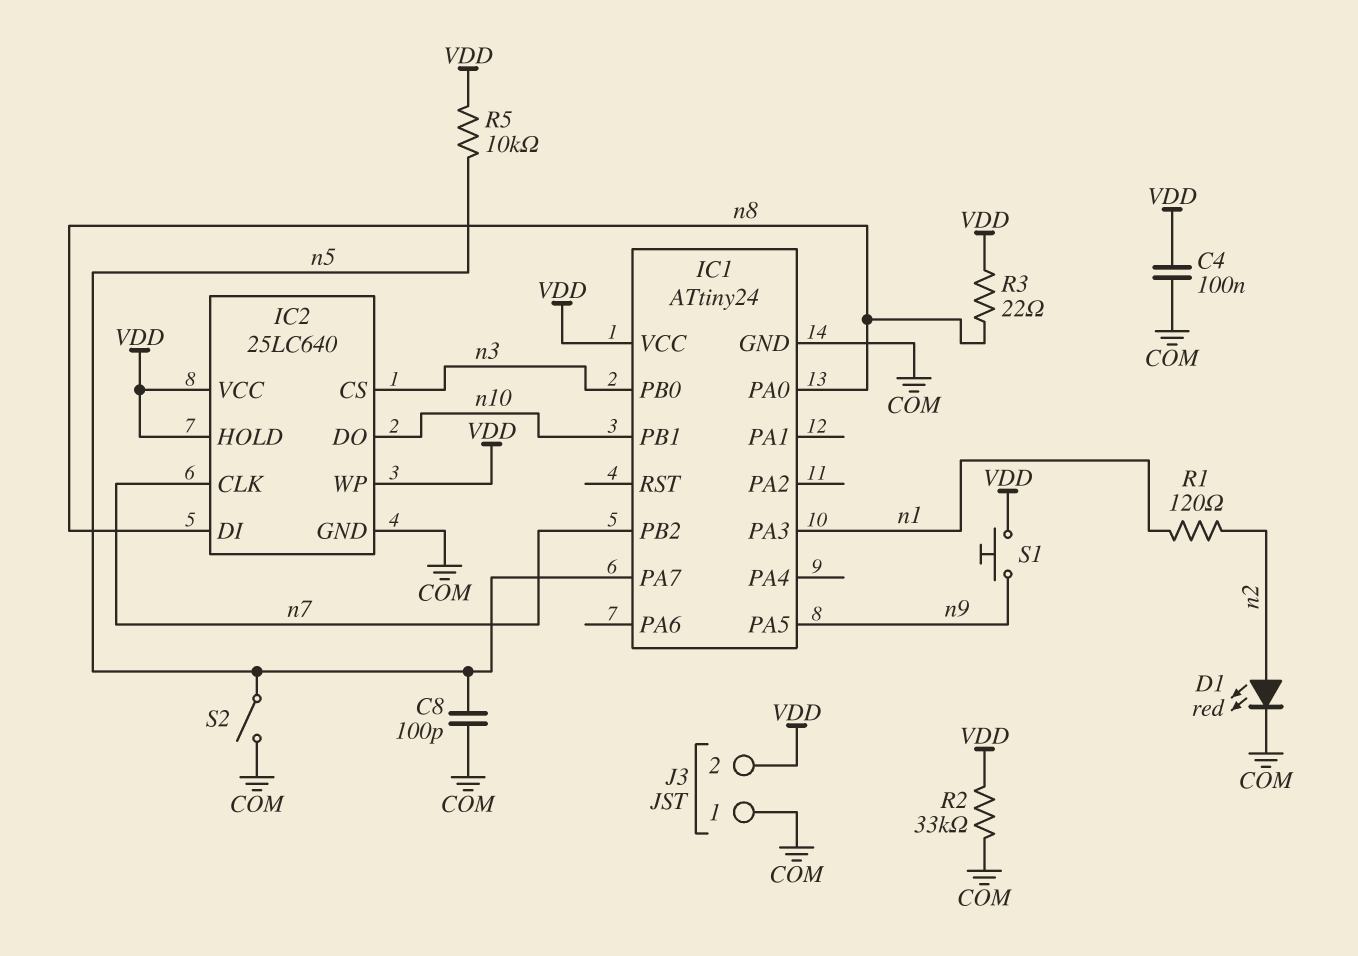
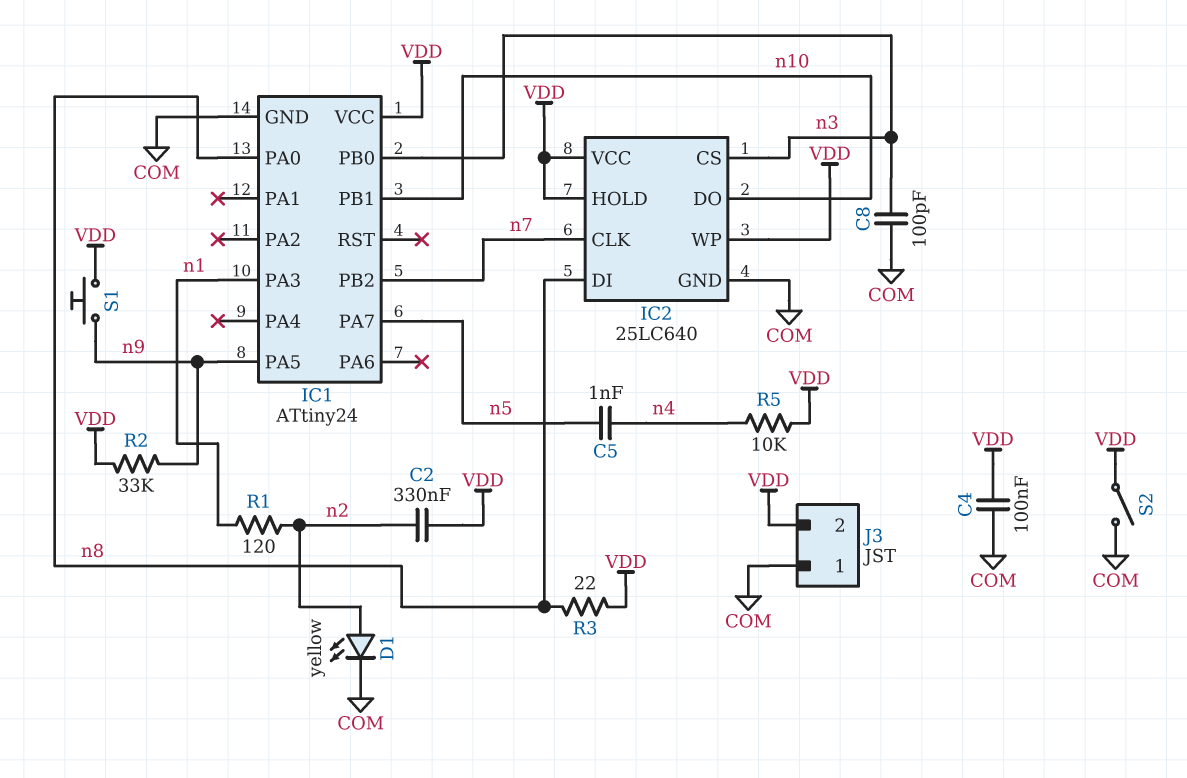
C2: none -> 330nF (VDD, n2)
C5: none -> 1nF (n4, n5)
C8: 100pF (COM, n5) -> 100pF (COM, n3)
D1: LED red (A n2, K COM) -> LED yellow (A n2, K COM)
R2: 33k (COM, VDD) -> 33k (VDD, n9)
R5: 10k (VDD, n5) -> 10k (VDD, n4)
S2: switch (COM, n5) -> switch (COM, VDD)

